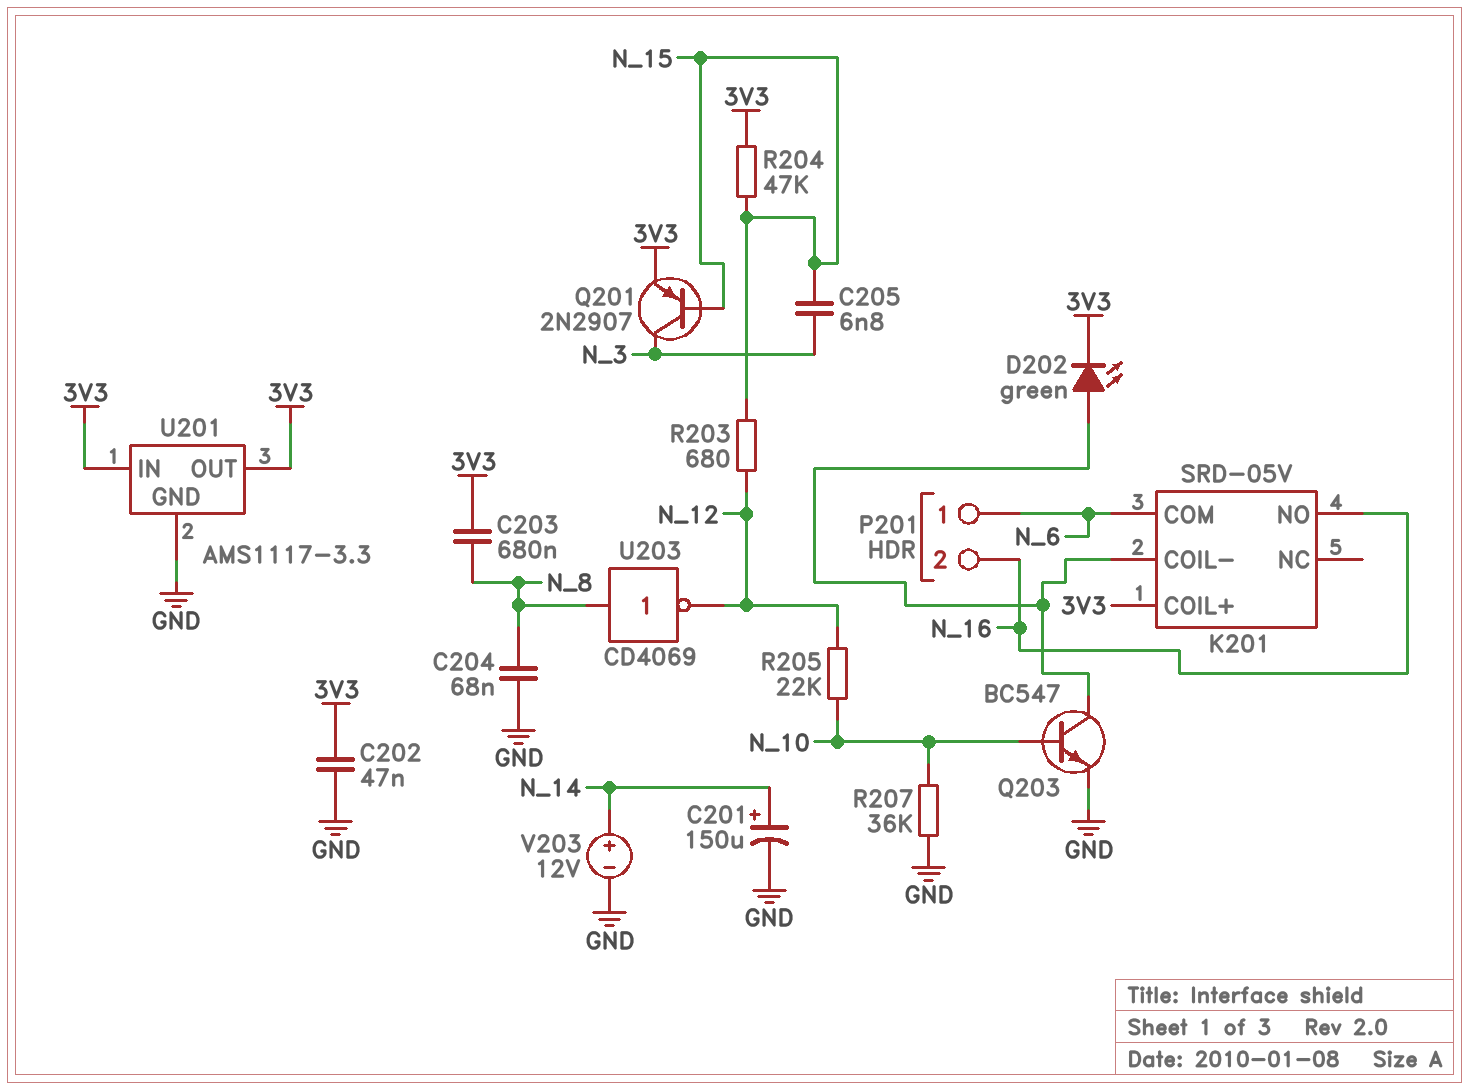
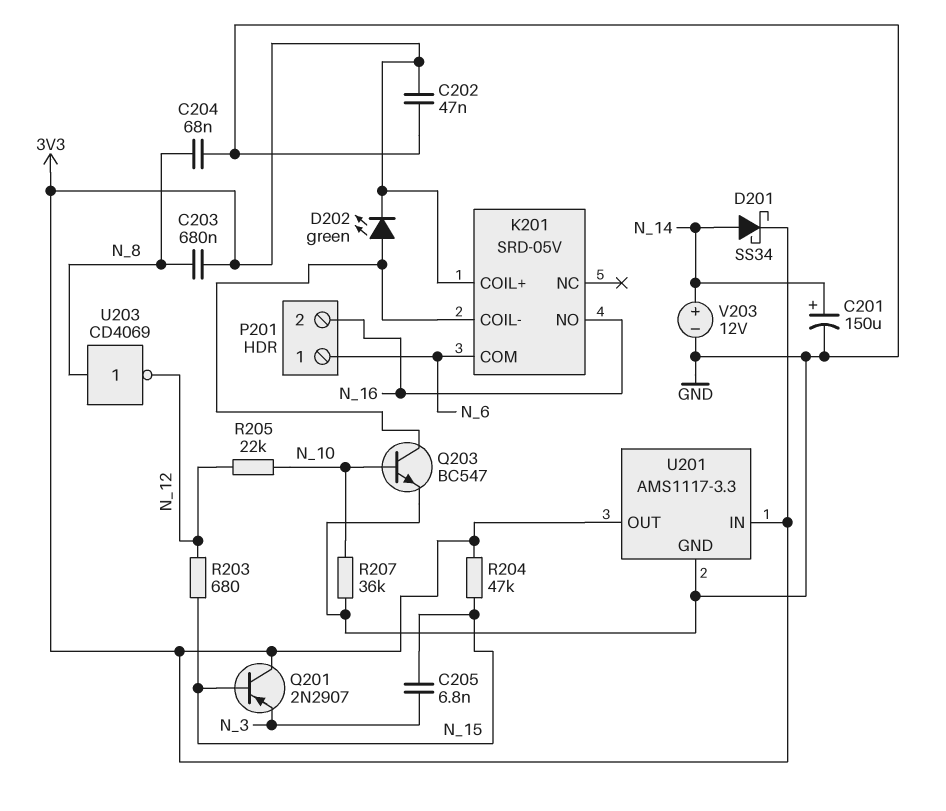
D201: none -> schottky SS34 (A N_14, K 3V3)
Q201: PNP 2N2907 (B N_15, C N_3, E 3V3) -> PNP 2N2907 (B N_15, C 3V3, E N_3)

